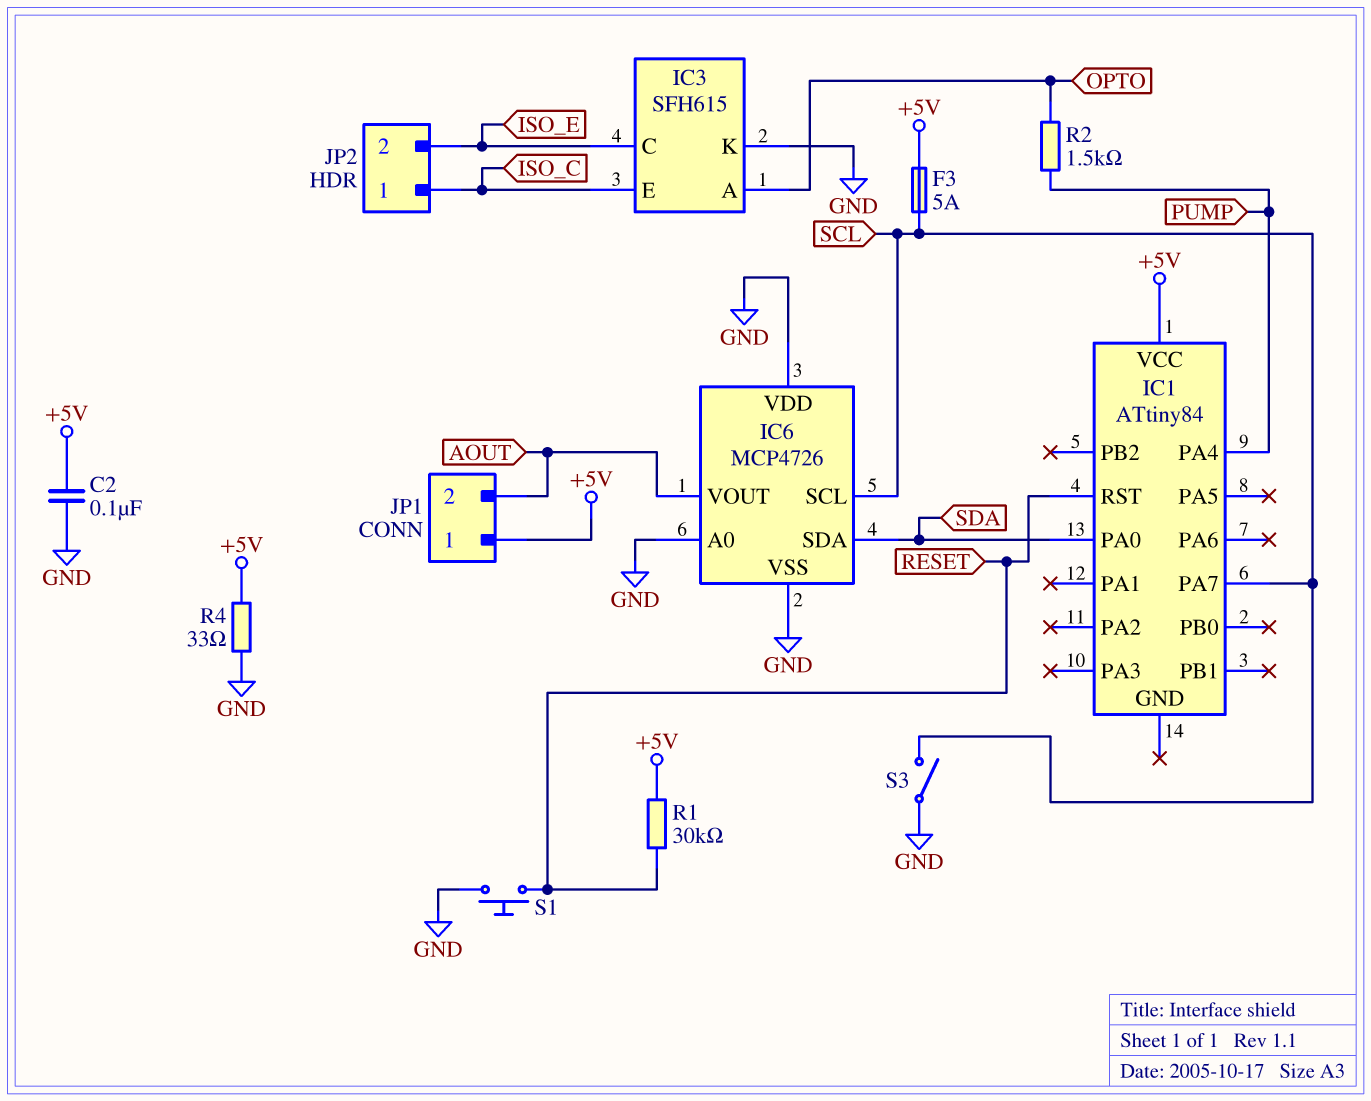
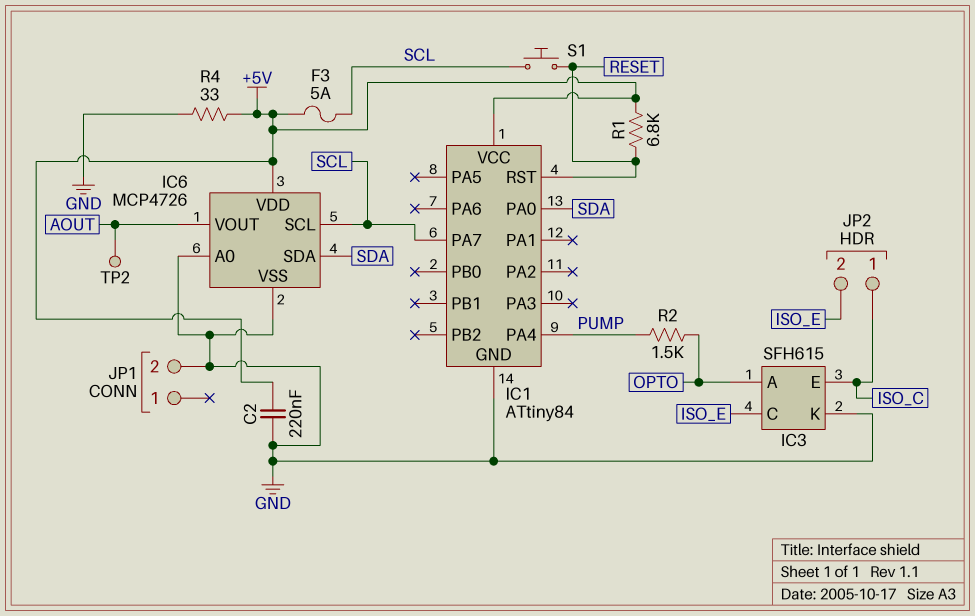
C2: 100nF (+5V, GND) -> 220nF (+5V, GND)
IC1 pin GND: none -> GND
IC6 pin VDD: GND -> +5V
JP1 pin 1: +5V -> none
JP1 pin 2: AOUT -> GND
R1: 30k (+5V, RESET) -> 6.8k (+5V, RESET)
S1: button (GND, RESET) -> button (RESET, SCL)
S3: switch (GND, SCL) -> none
TP2: none -> test point (AOUT)

